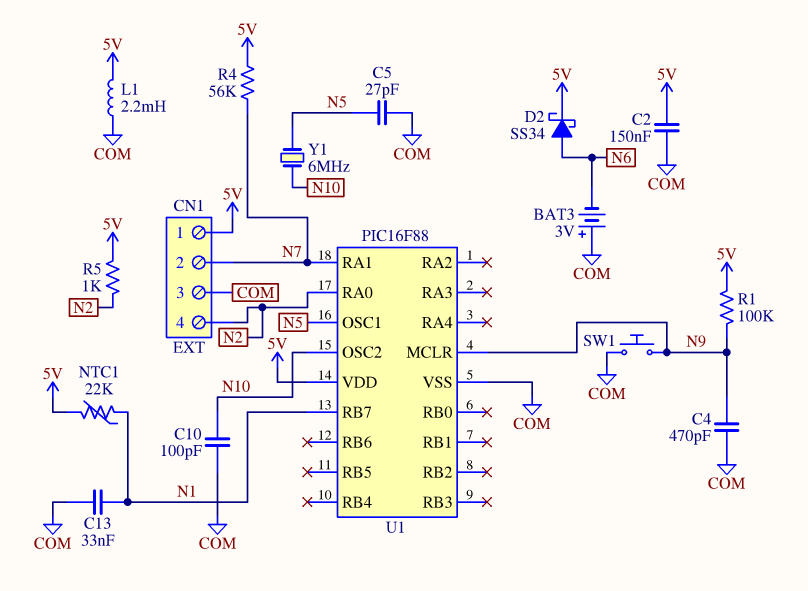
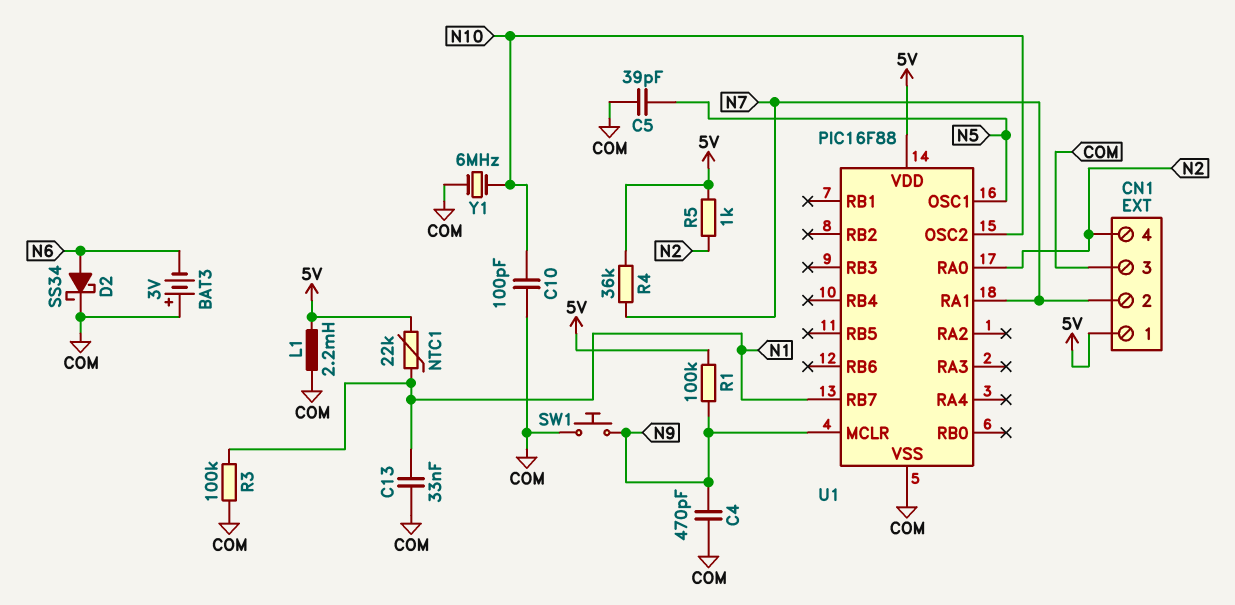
C2: 150nF (5V, COM) -> none
C5: 27pF (COM, N5) -> 39pF (COM, N5)
D2: schottky SS34 (A N6, K 5V) -> schottky SS34 (A N6, K COM)
R3: none -> 100k (COM, N1)
R4: 56k (5V, N7) -> 36k (5V, N7)
Y1: 6MHz (N5, N10) -> 6MHz (COM, N10)

